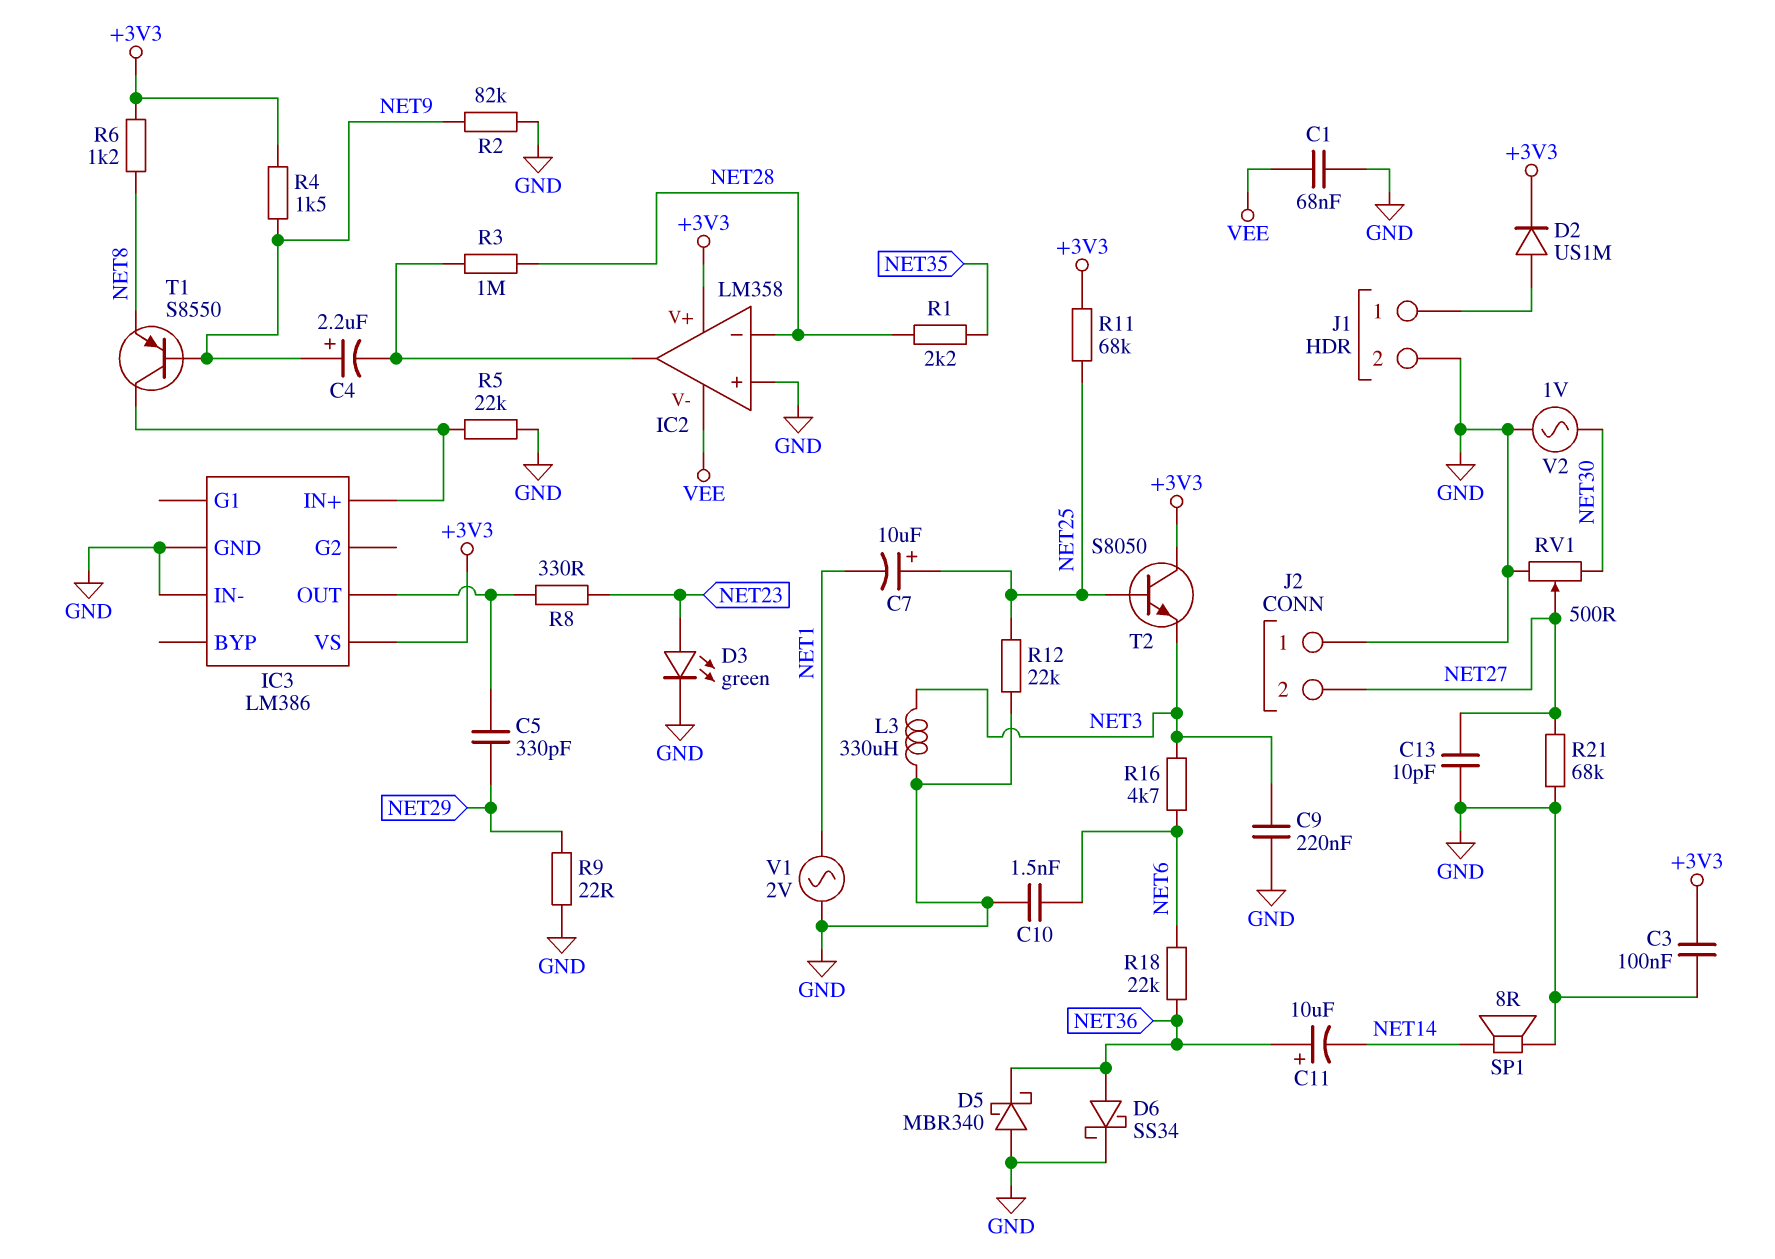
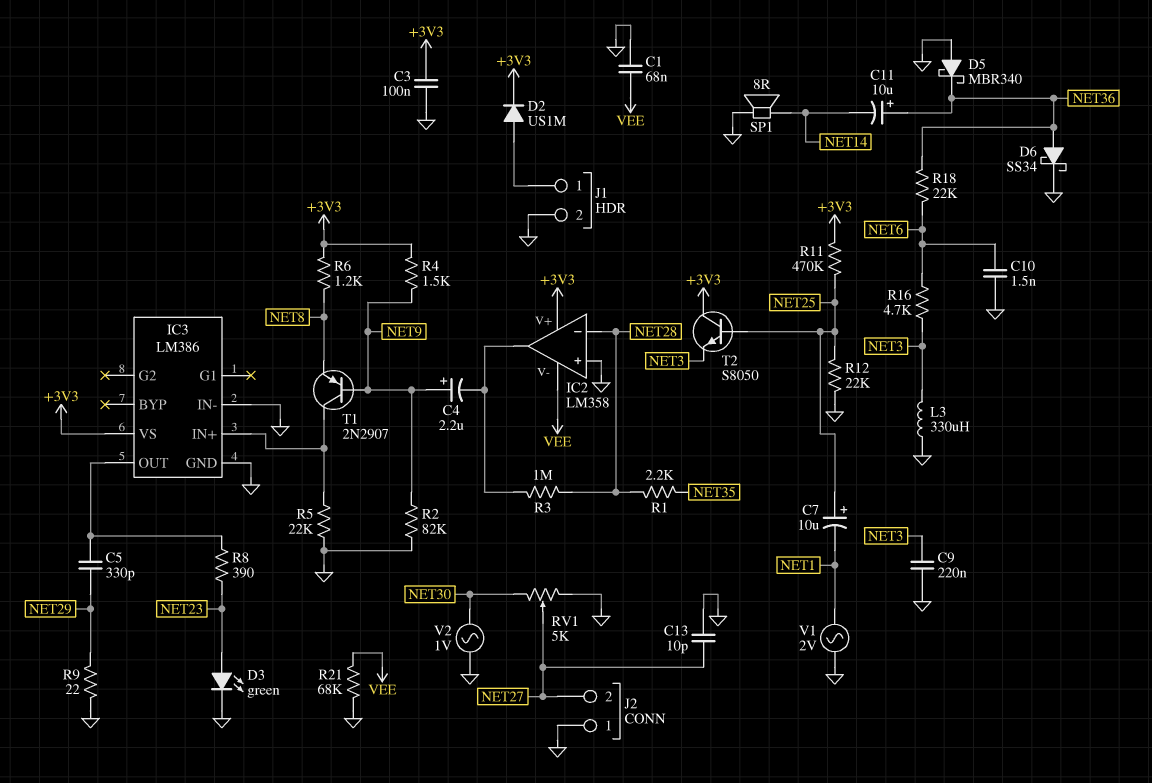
R8: 330 (IC3/OUT, NET23) -> 390 (IC3/OUT, NET23)
R11: 68k (+3V3, NET25) -> 470k (+3V3, NET25)
R21: 68k (GND, NET27) -> 68k (GND, VEE)
RV1: 500 (GND, NET30, wiper NET27) -> 5k (GND, NET30, wiper NET27)
T1: PNP S8550 (B NET9, C IC3/IN+, E NET8) -> PNP 2N2907 (B NET9, C IC3/IN+, E NET8)

